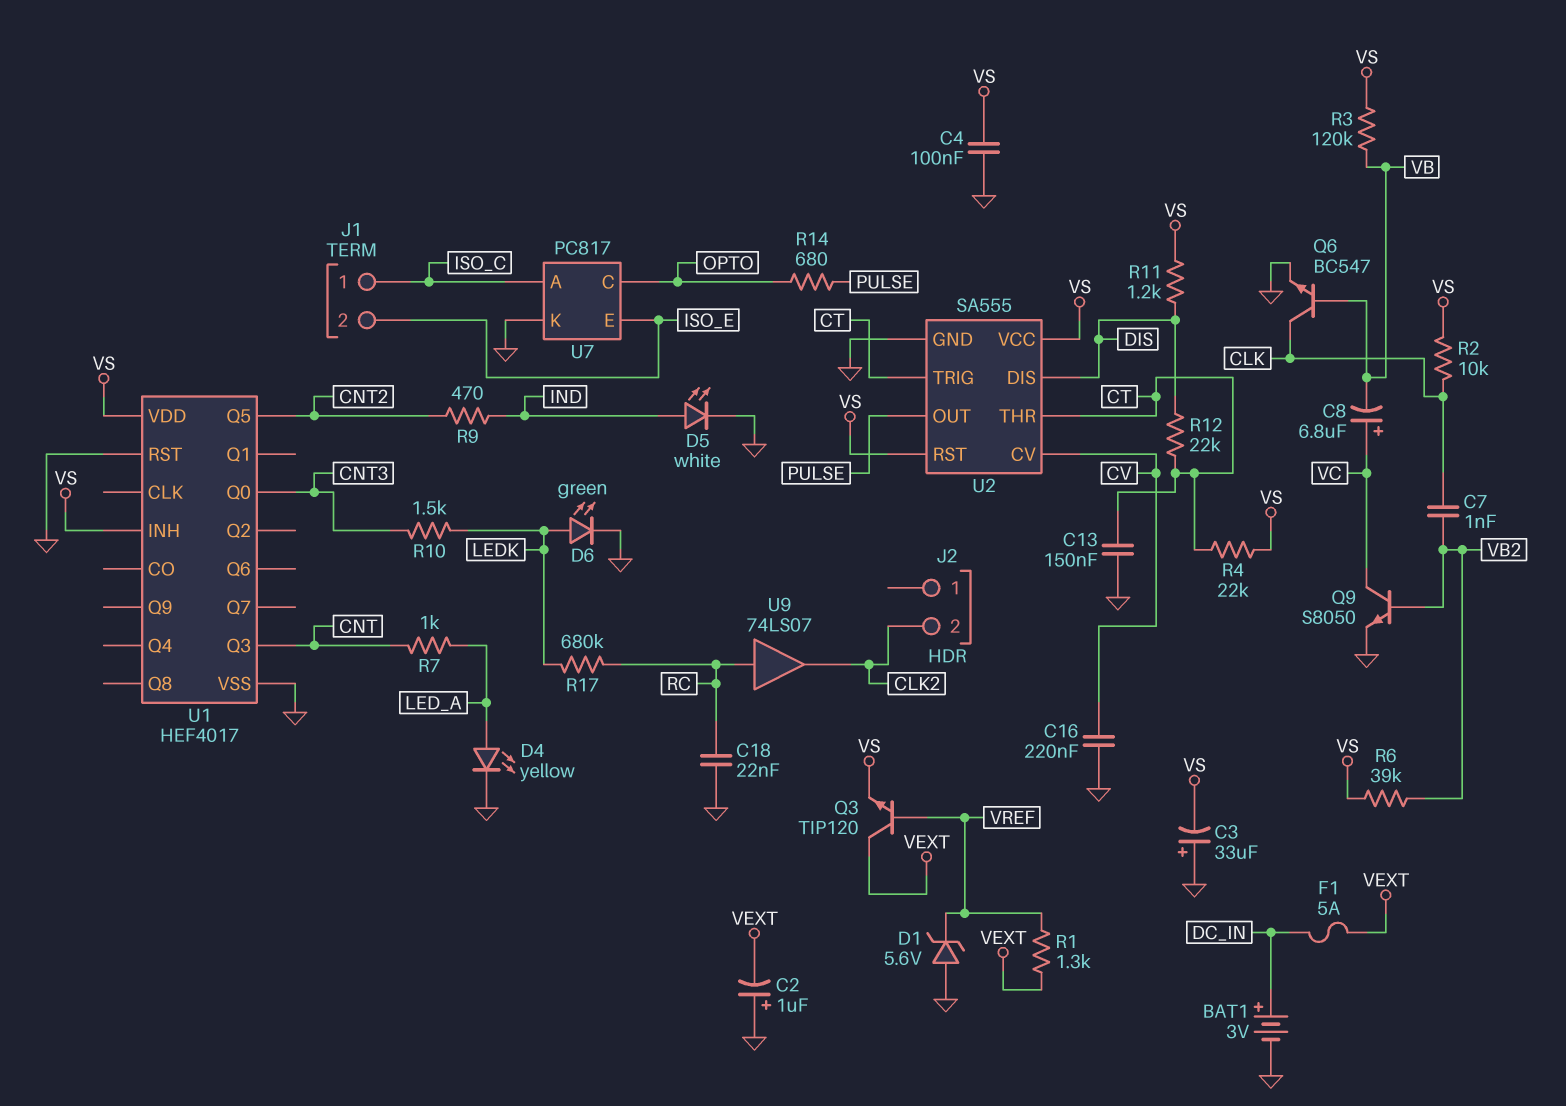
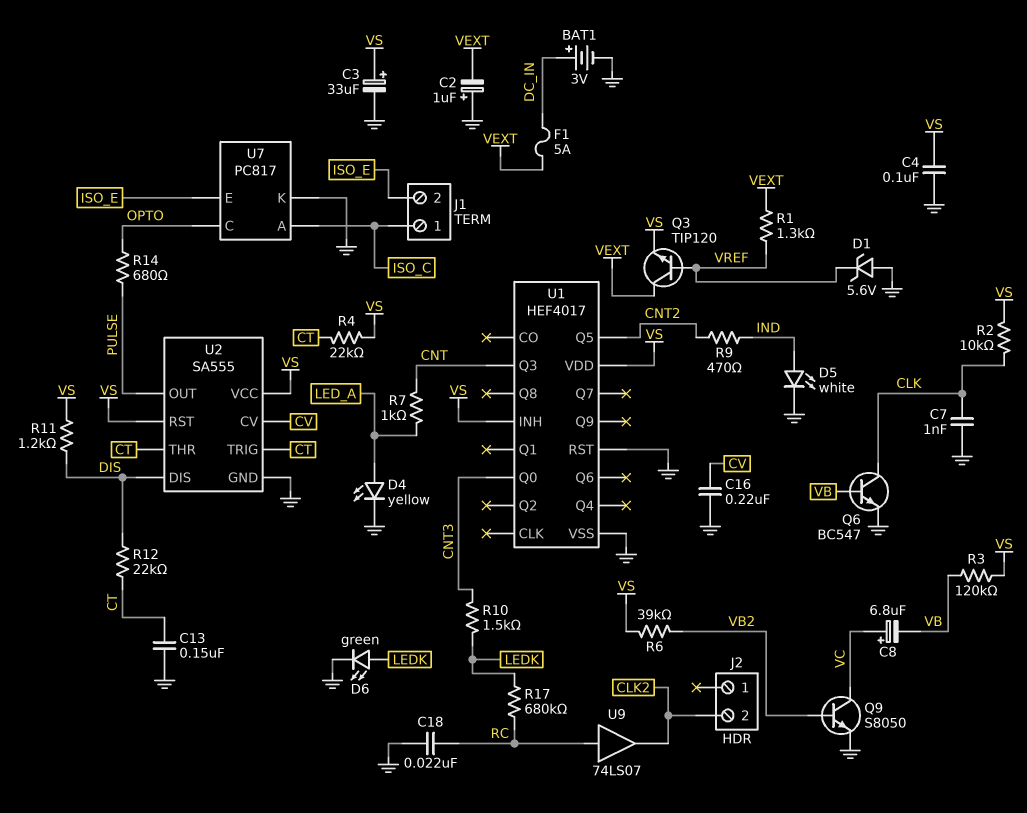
C3: 33uF (plus GND, minus VS) -> 33uF (plus VS, minus GND)
C7: 1nF (CLK, VB2) -> 1nF (CLK, GND)

